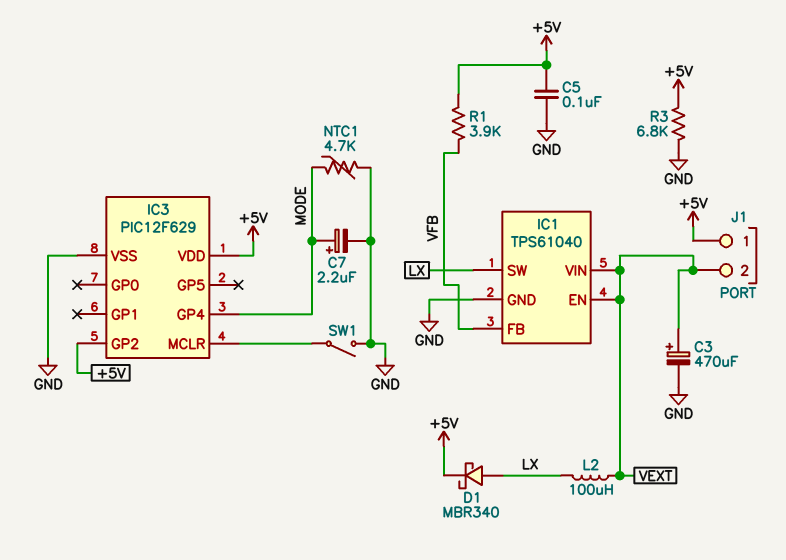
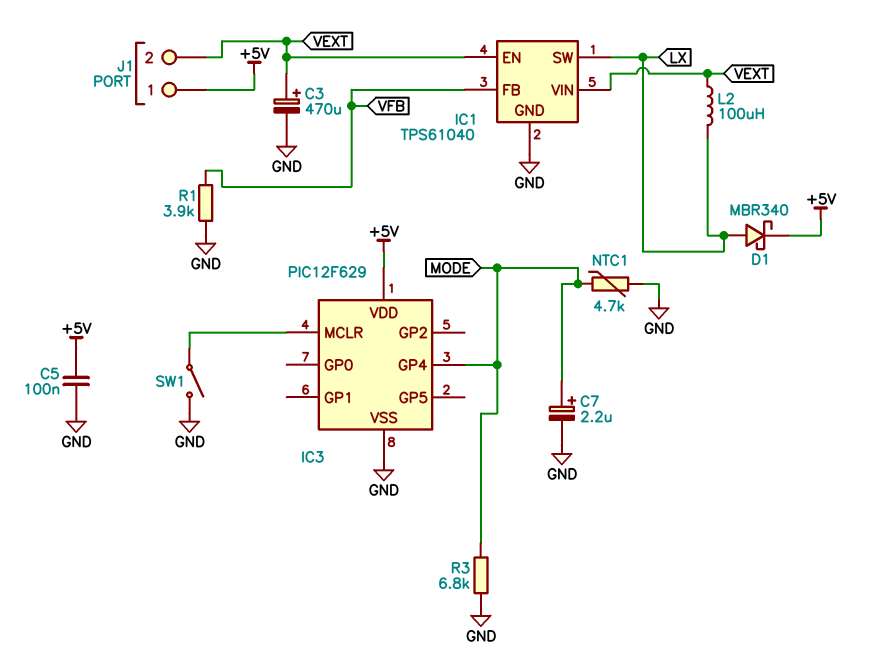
IC3 pin GP2: +5V -> none
R1: 3.9k (+5V, VFB) -> 3.9k (GND, VFB)
R3: 6.8k (+5V, GND) -> 6.8k (GND, MODE)

